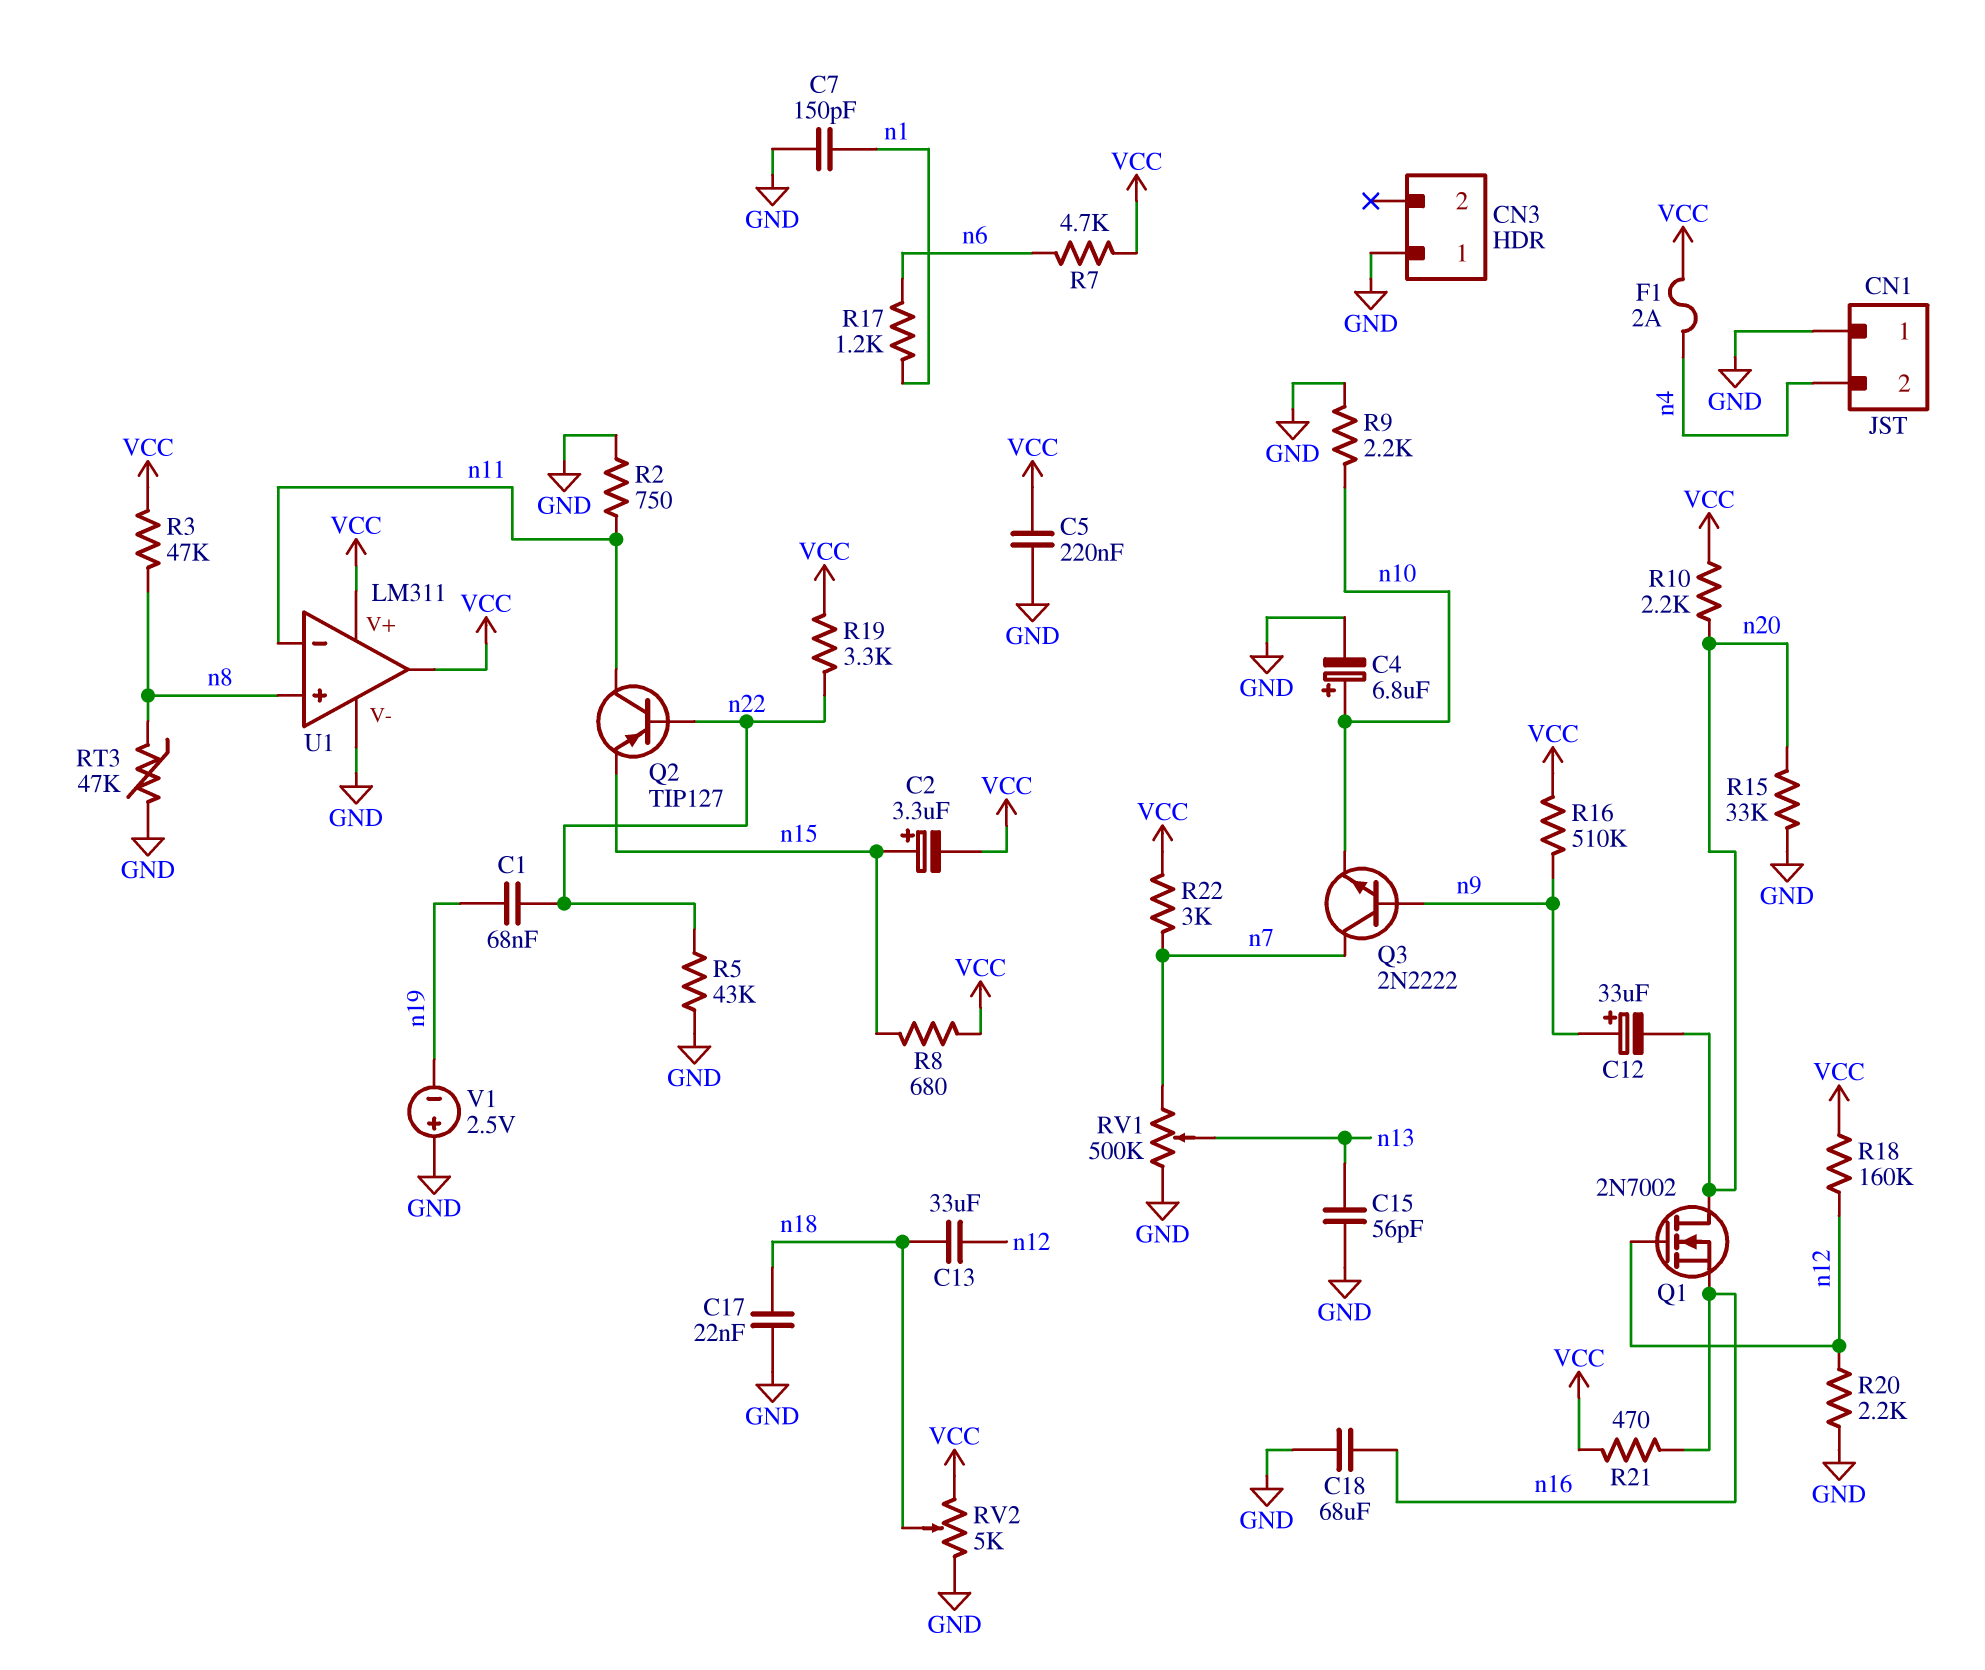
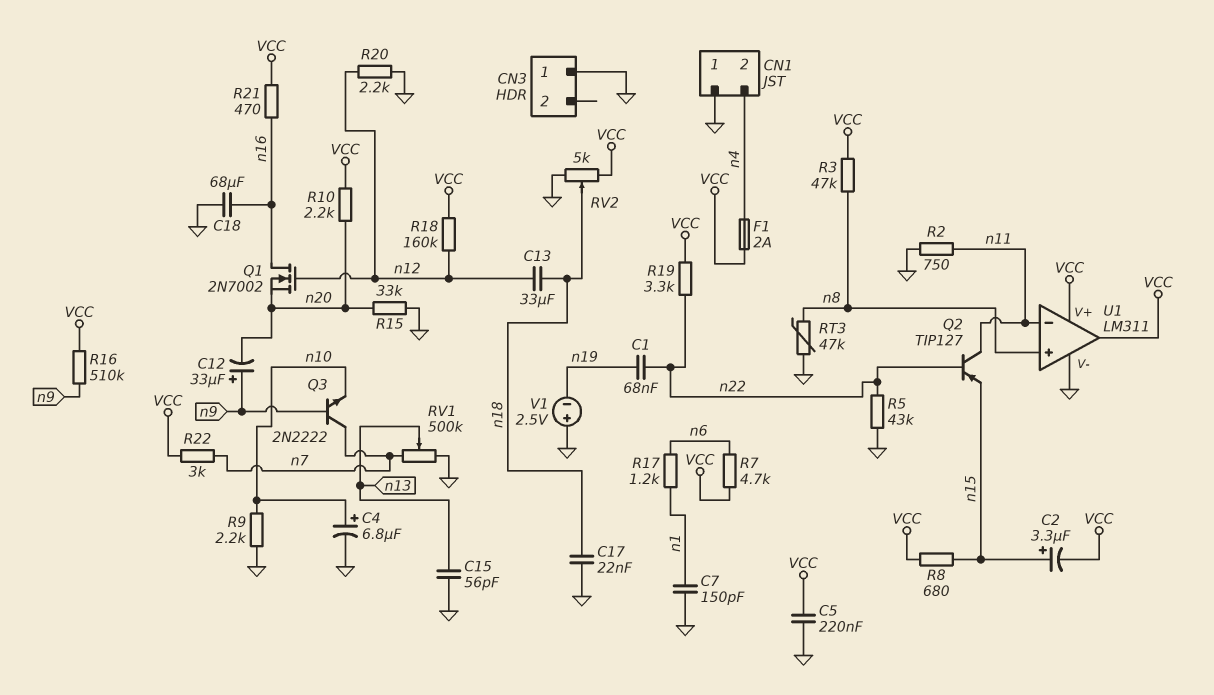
Q1: NMOS 2N7002 (G n12, D n20, S n16) -> NMOS 2N7002 (G n12, D n16, S n20)

